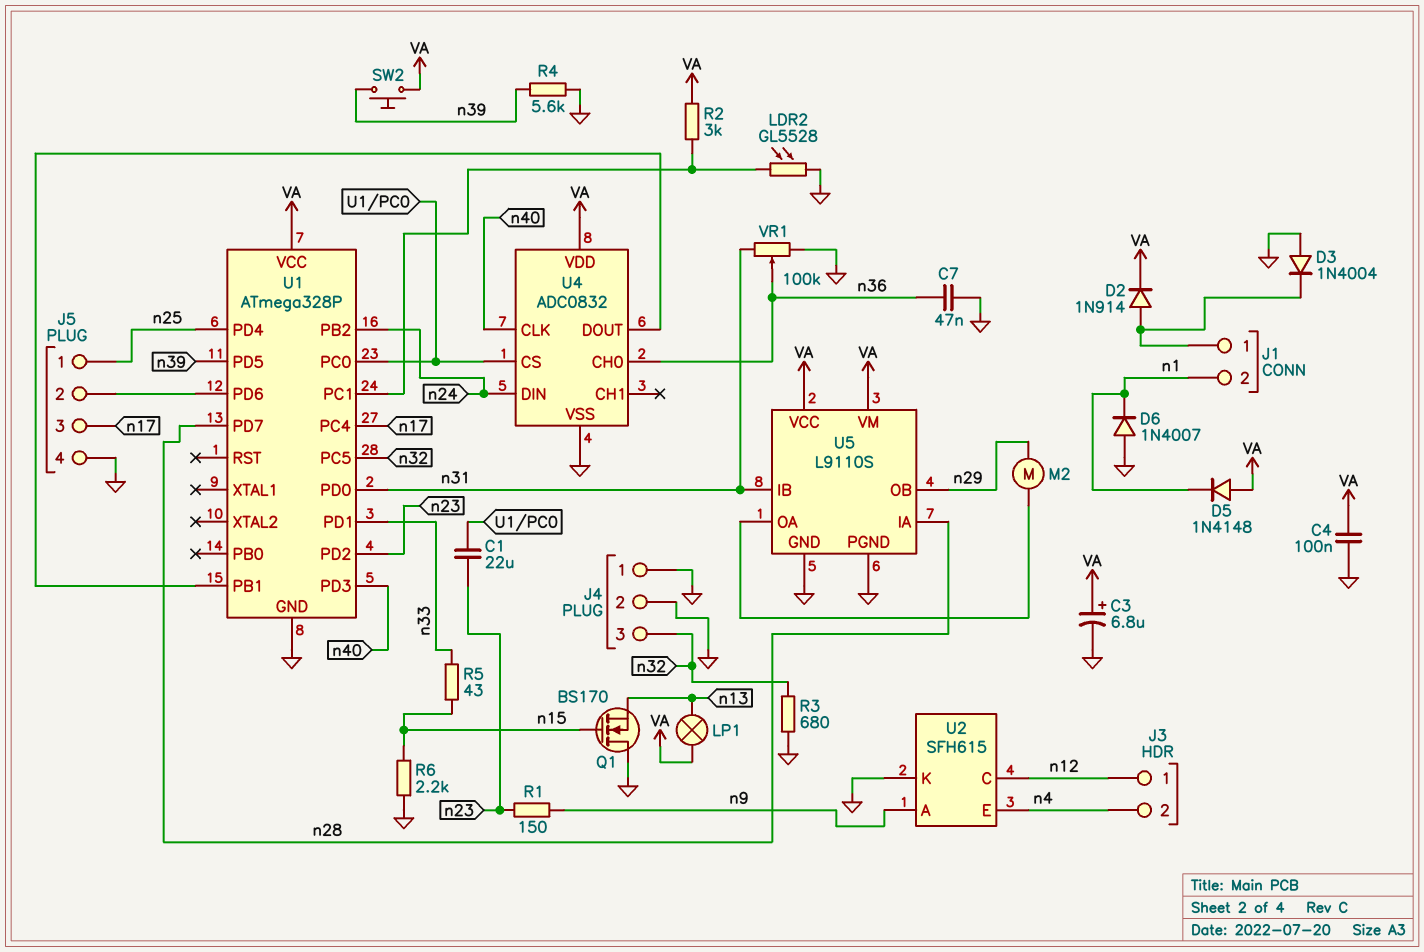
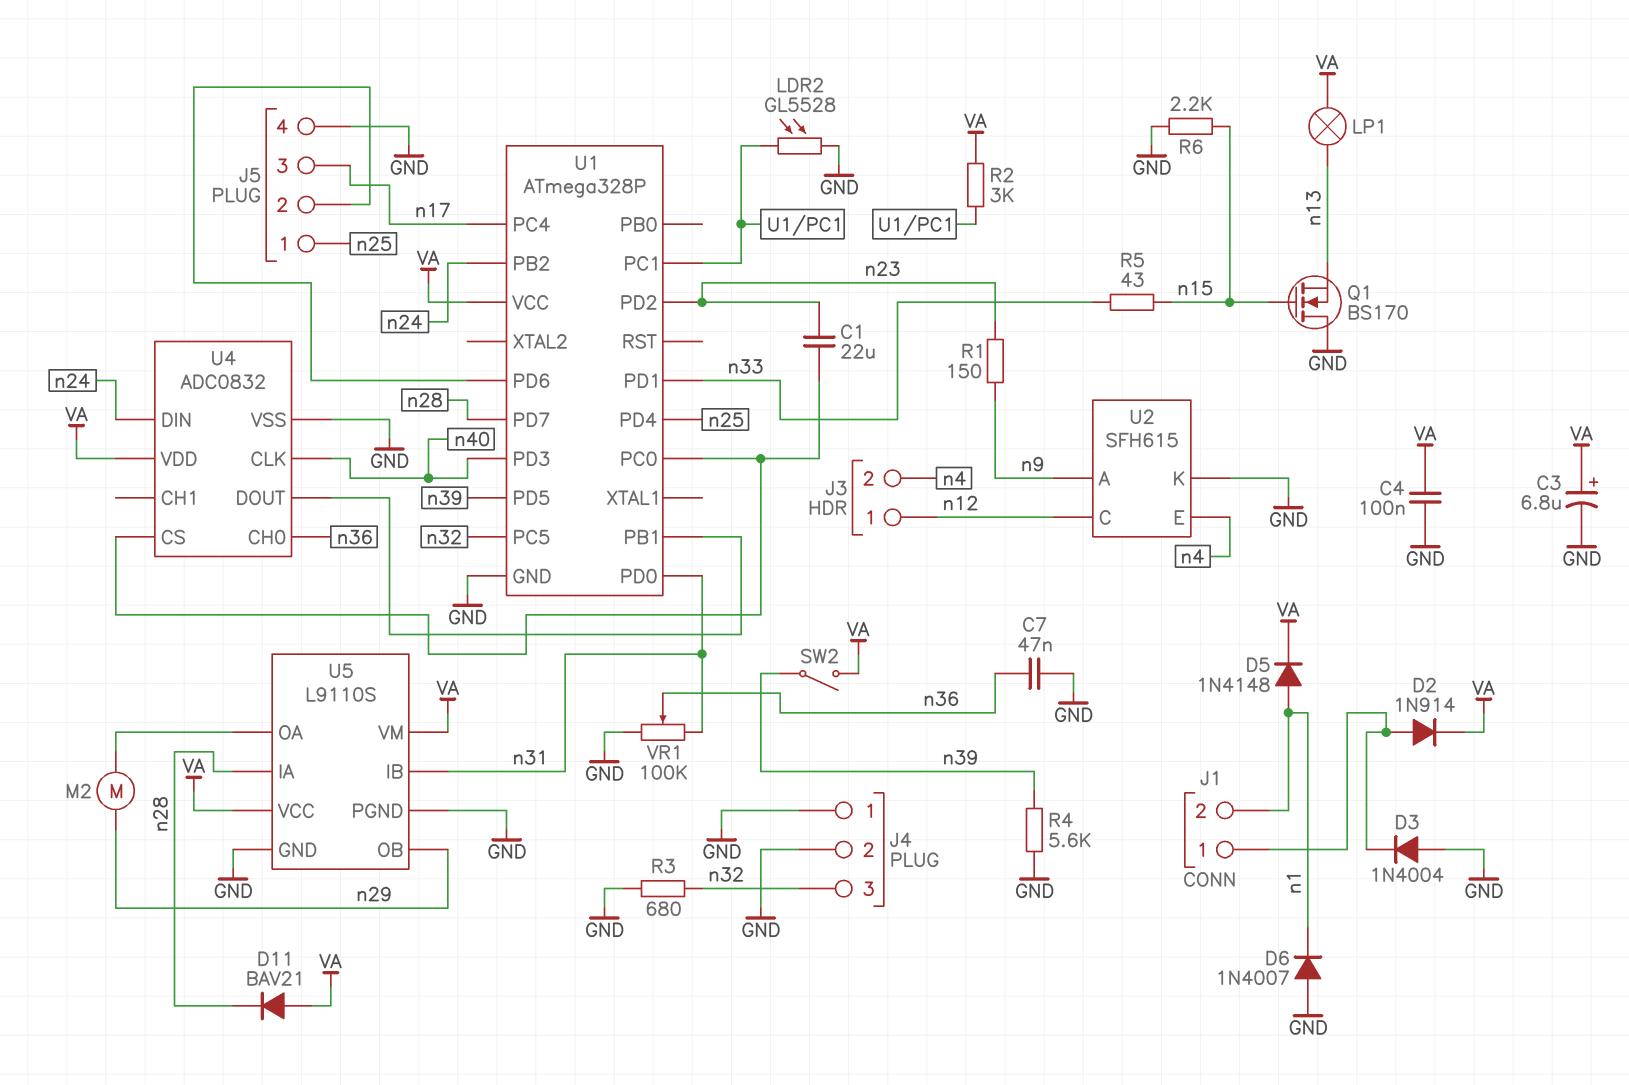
D5: diode 1N4148 (A VA, K n1) -> diode 1N4148 (A n1, K VA)
D11: none -> diode BAV21 (A VA, K n28)
SW2: button (VA, n39) -> switch (VA, n39)

